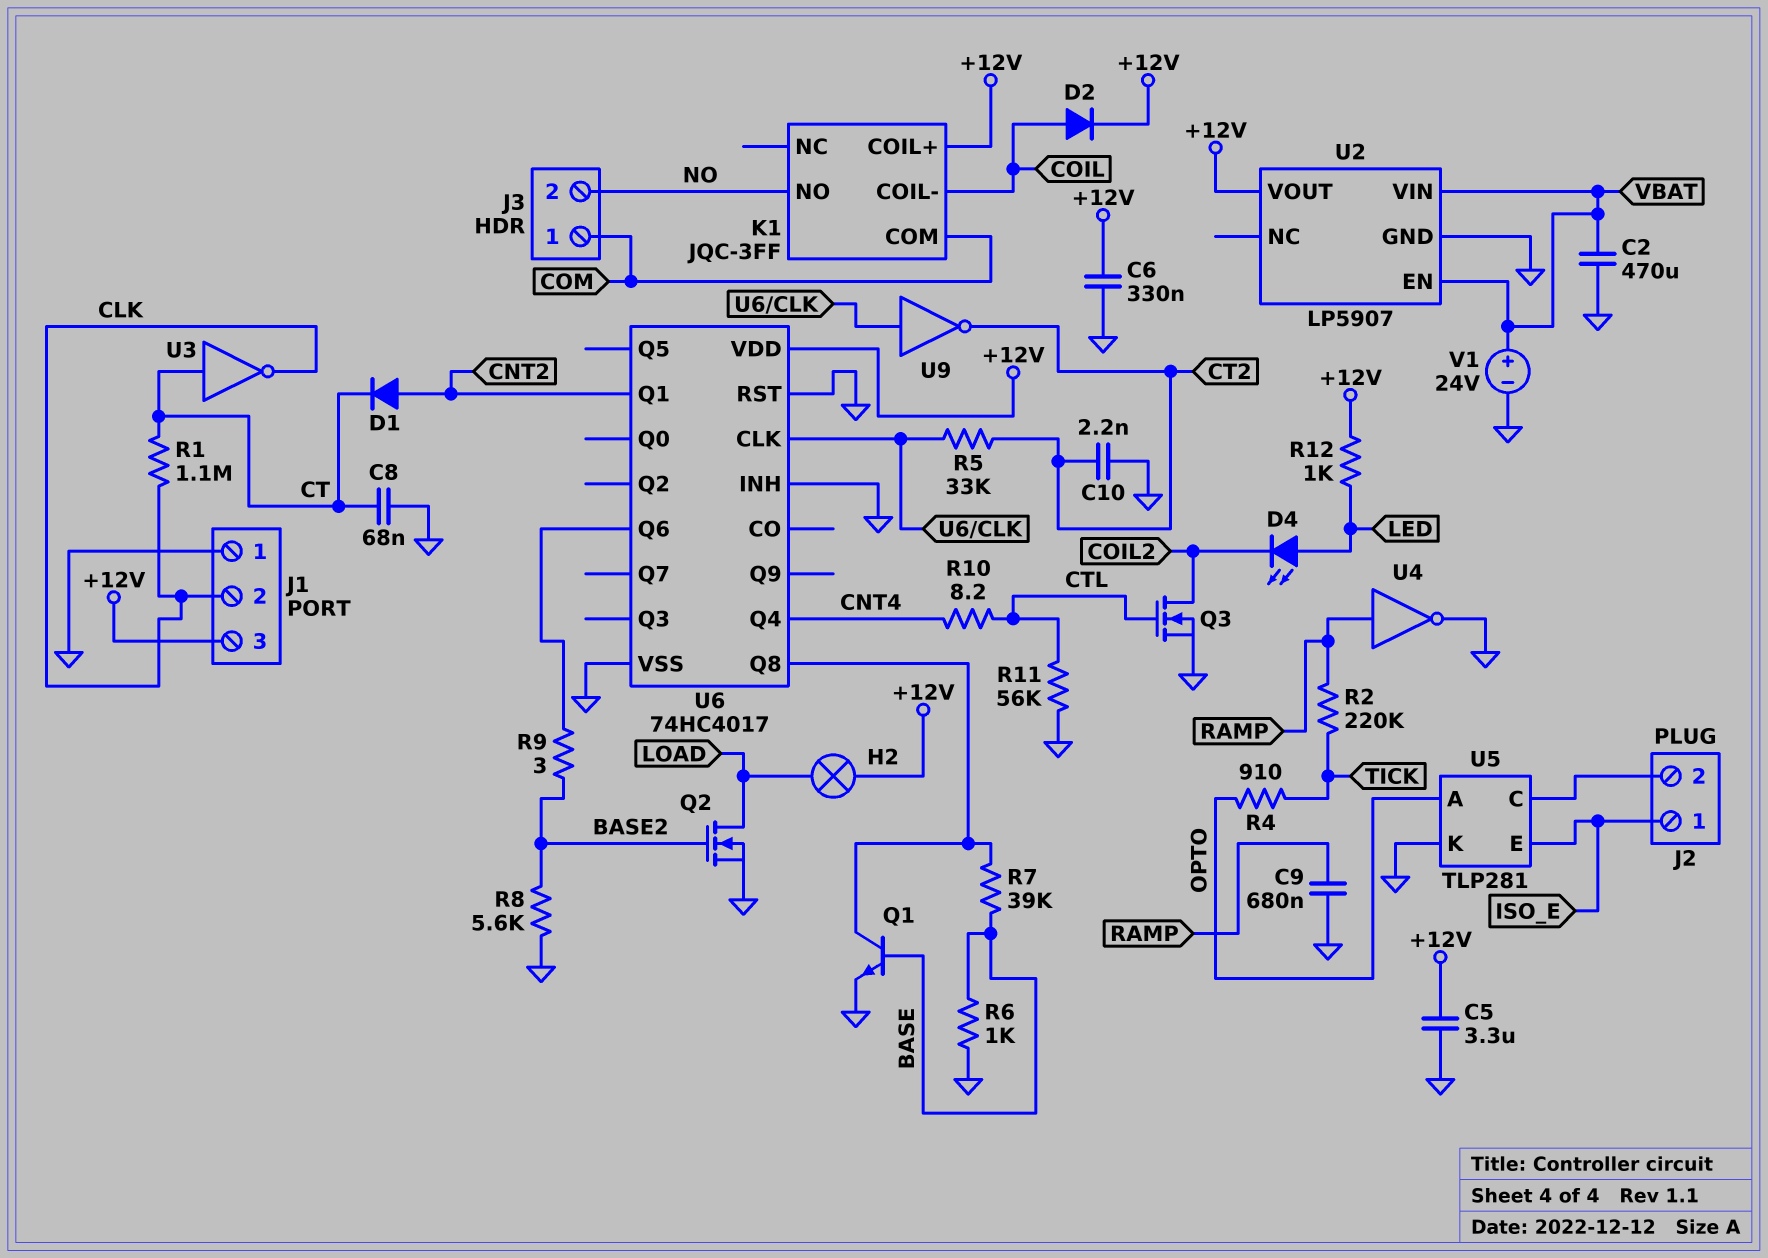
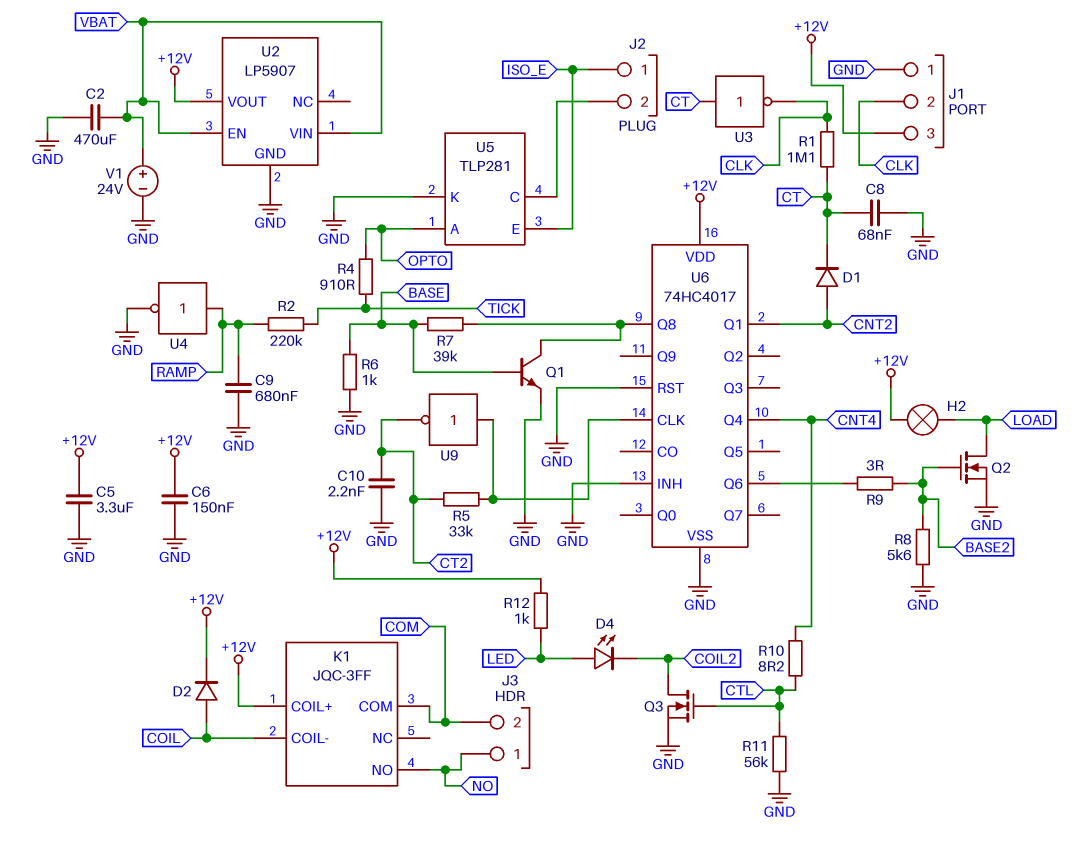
C6: 330nF (+12V, GND) -> 150nF (+12V, GND)
J3 pin 1: COM -> NO
J3 pin 2: NO -> COM

